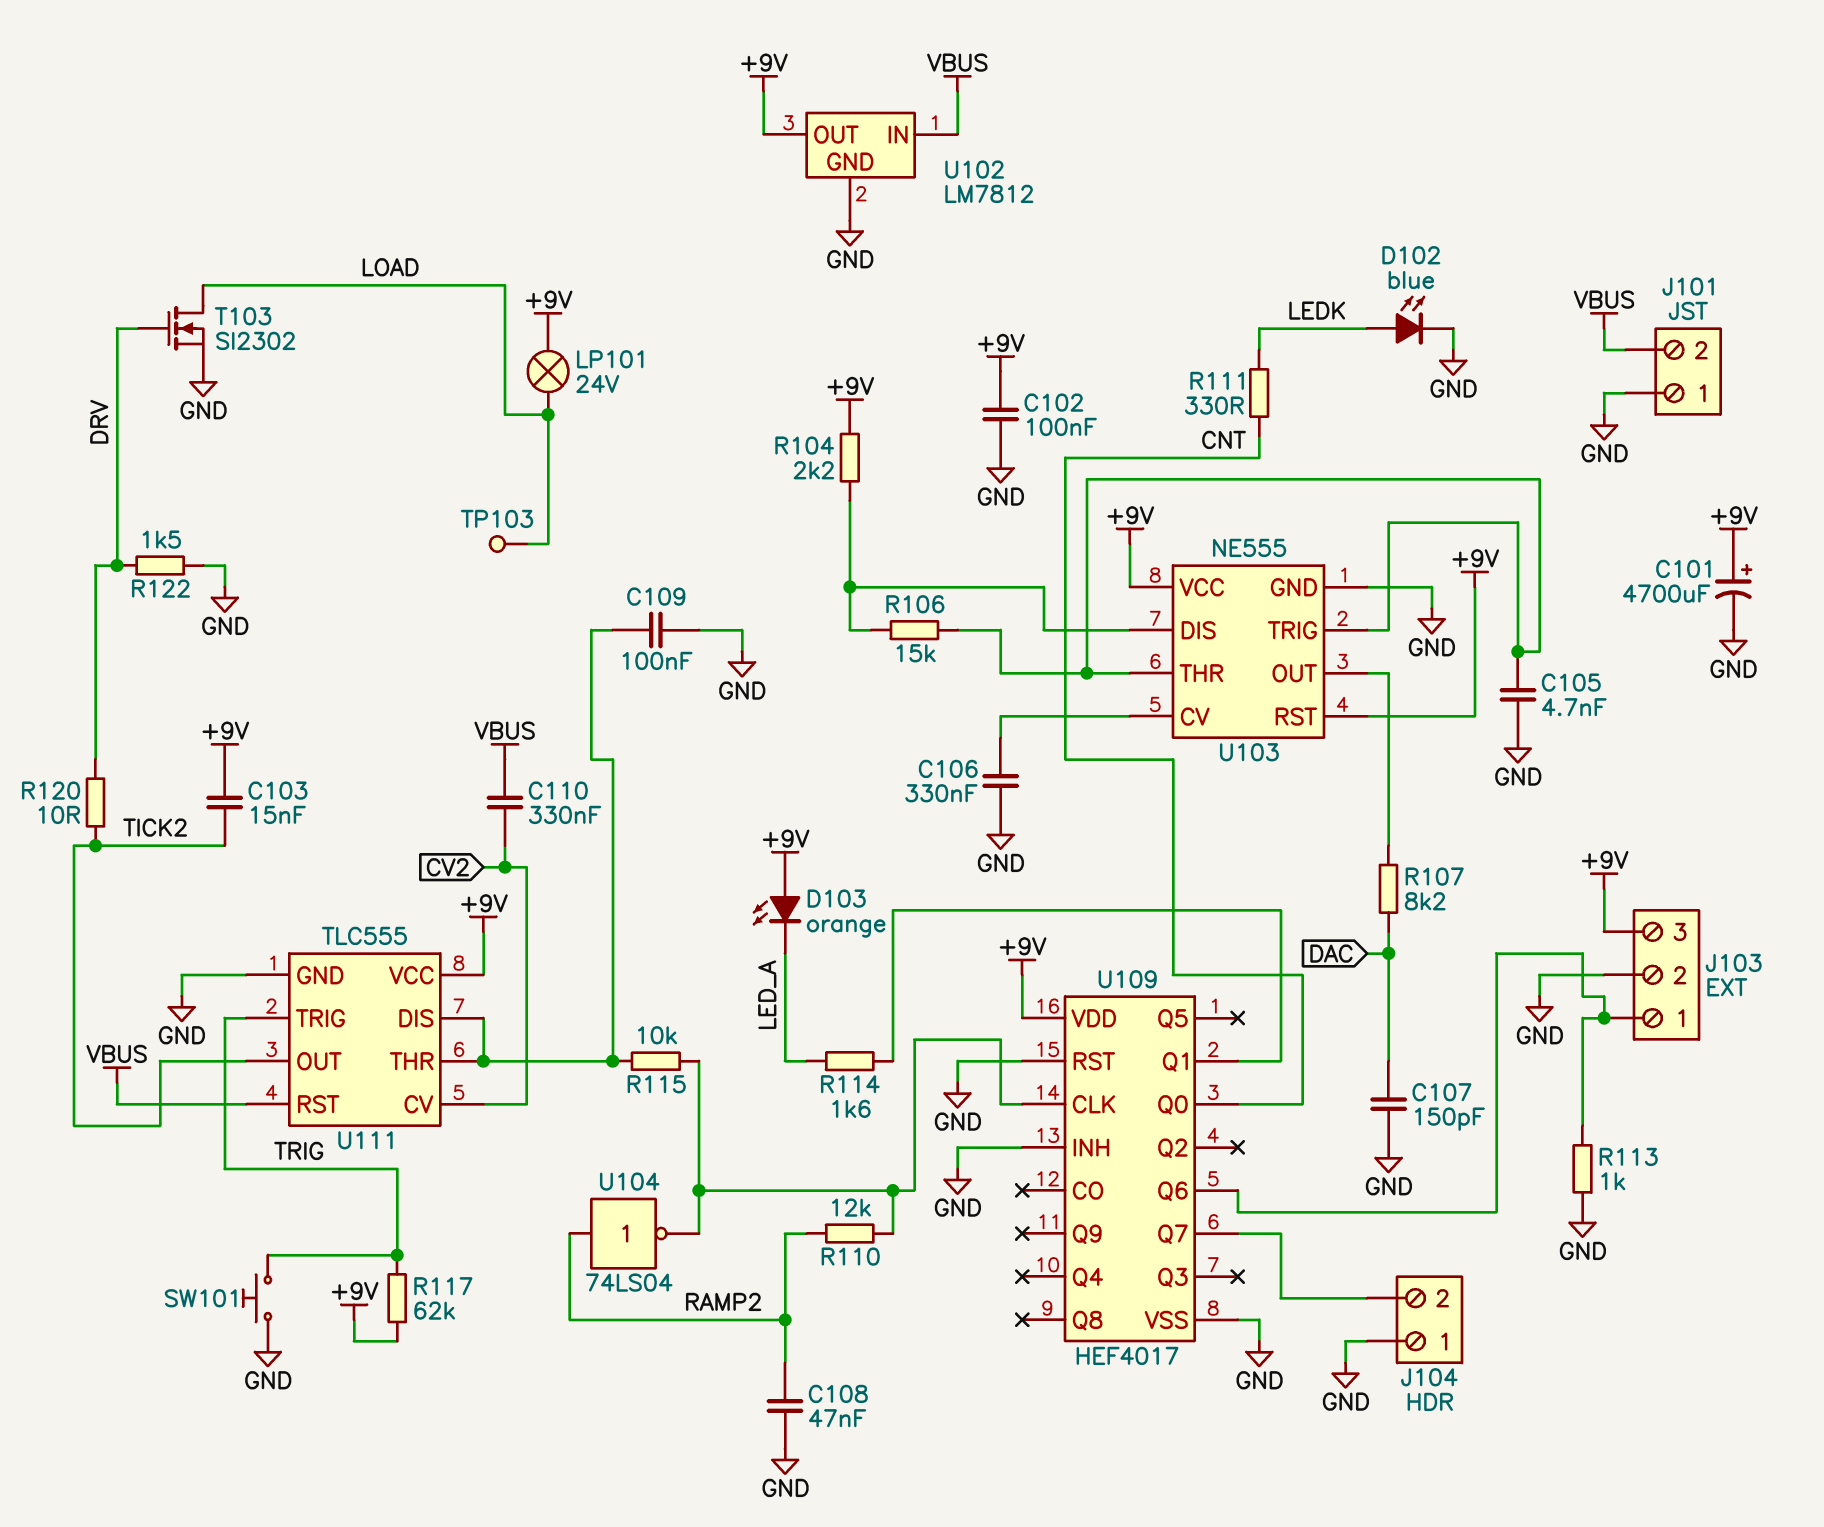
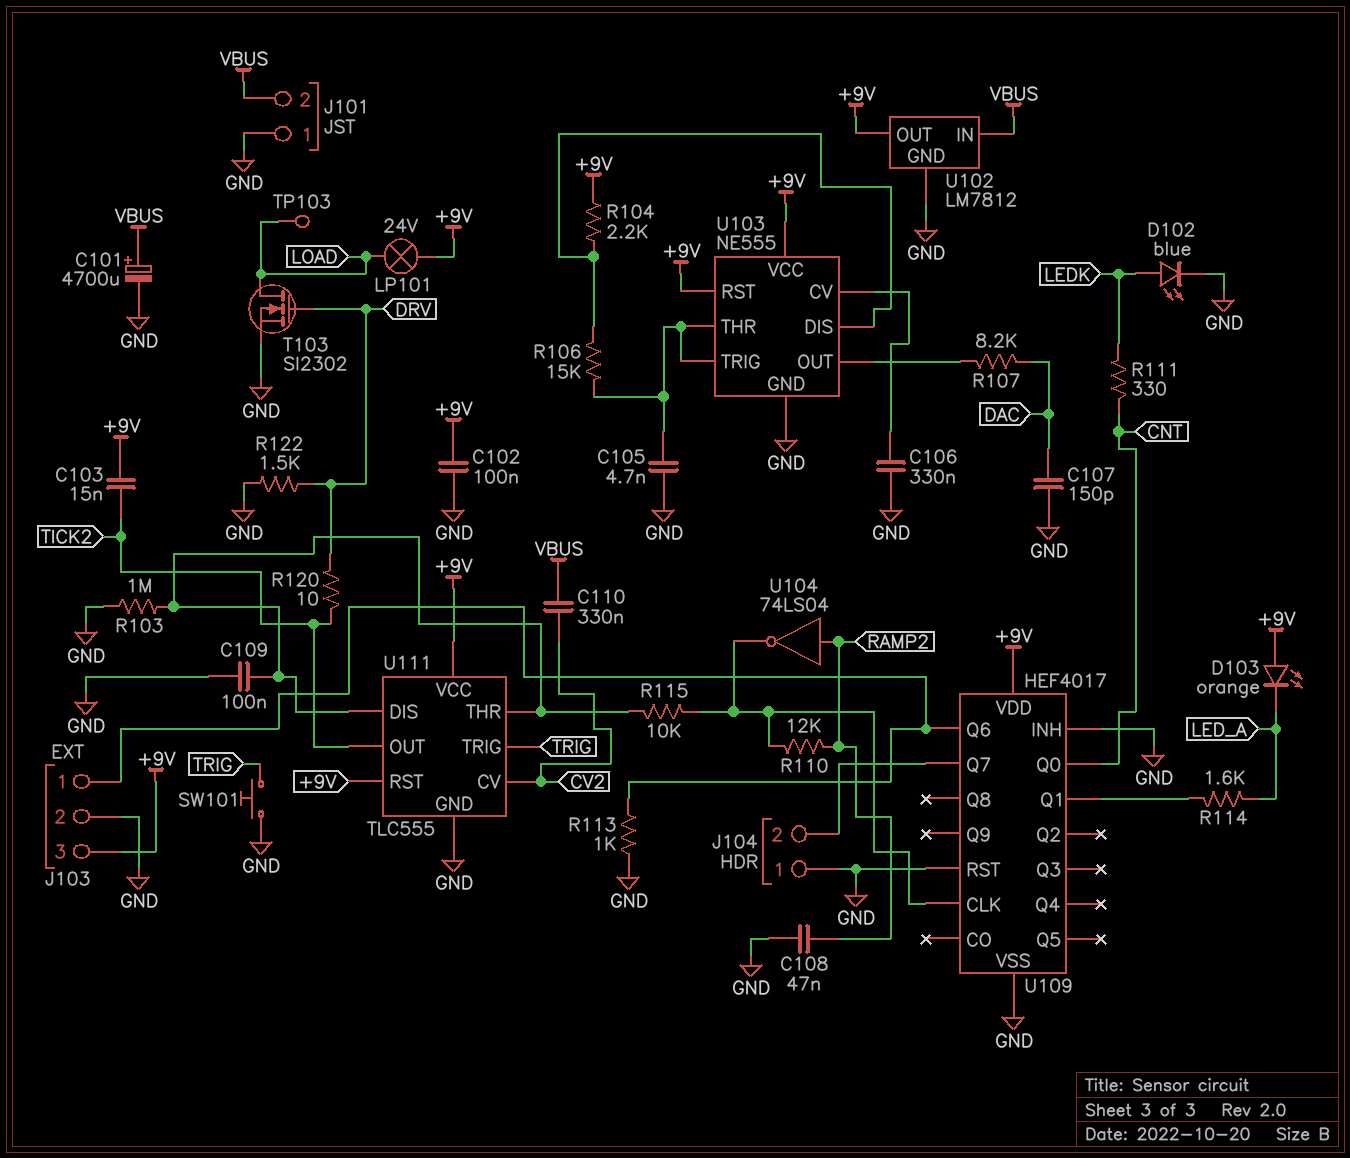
C101: 4700uF (plus +9V, minus GND) -> 4700uF (plus VBUS, minus GND)
R103: none -> 1M (GND, U111/DIS)
R117: 62k (+9V, TRIG) -> none
U111 pin RST: VBUS -> +9V

